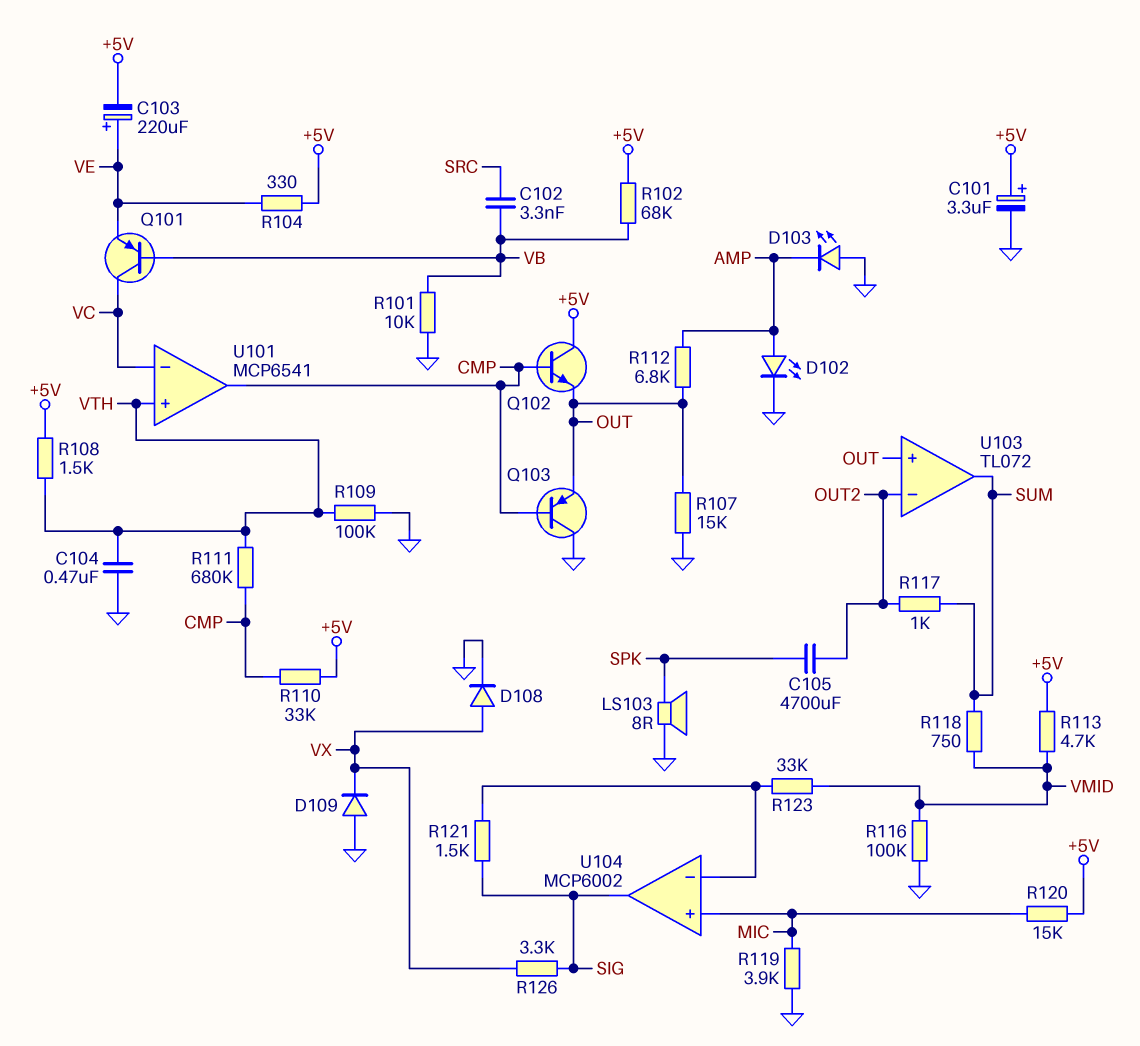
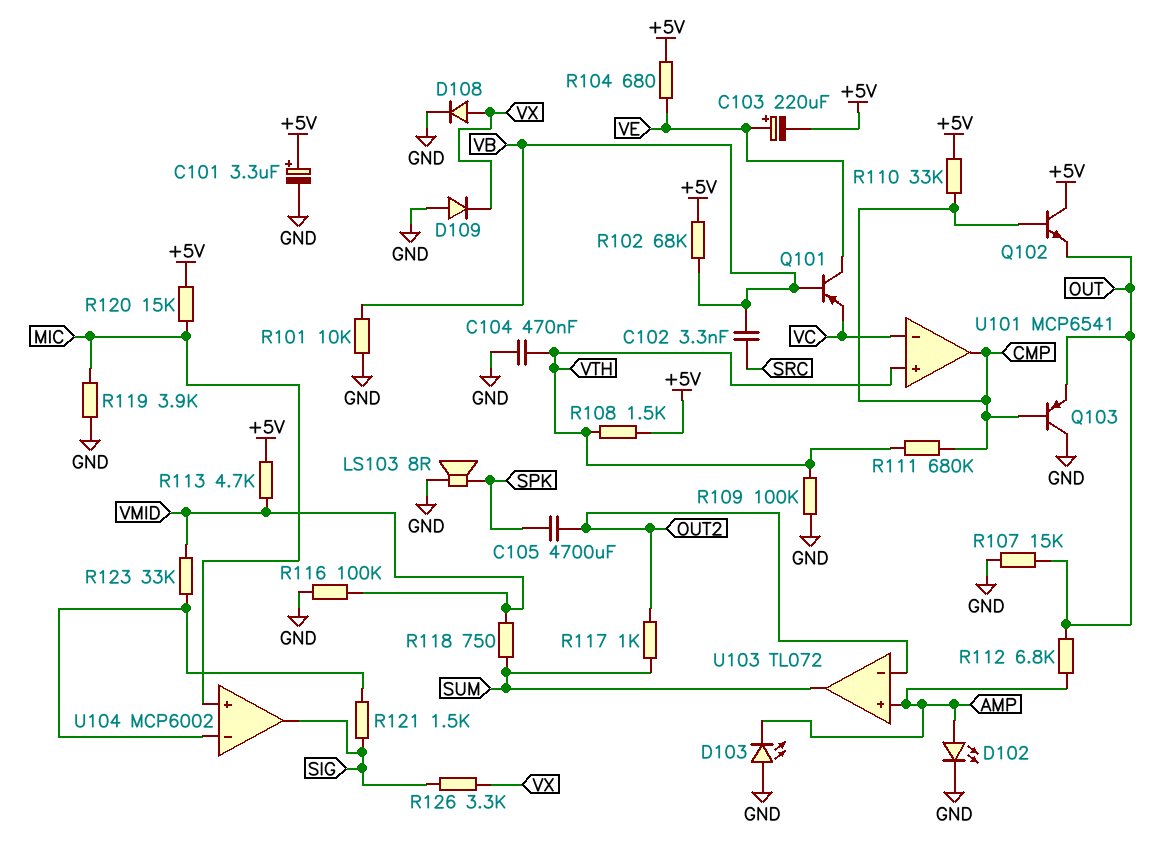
Q101: PNP (B VB, C VC, E VE) -> PNP (B VB, C VE, E VC)
R104: 330 (+5V, VE) -> 680 (+5V, VE)
U103 pin in+: OUT -> AMP

